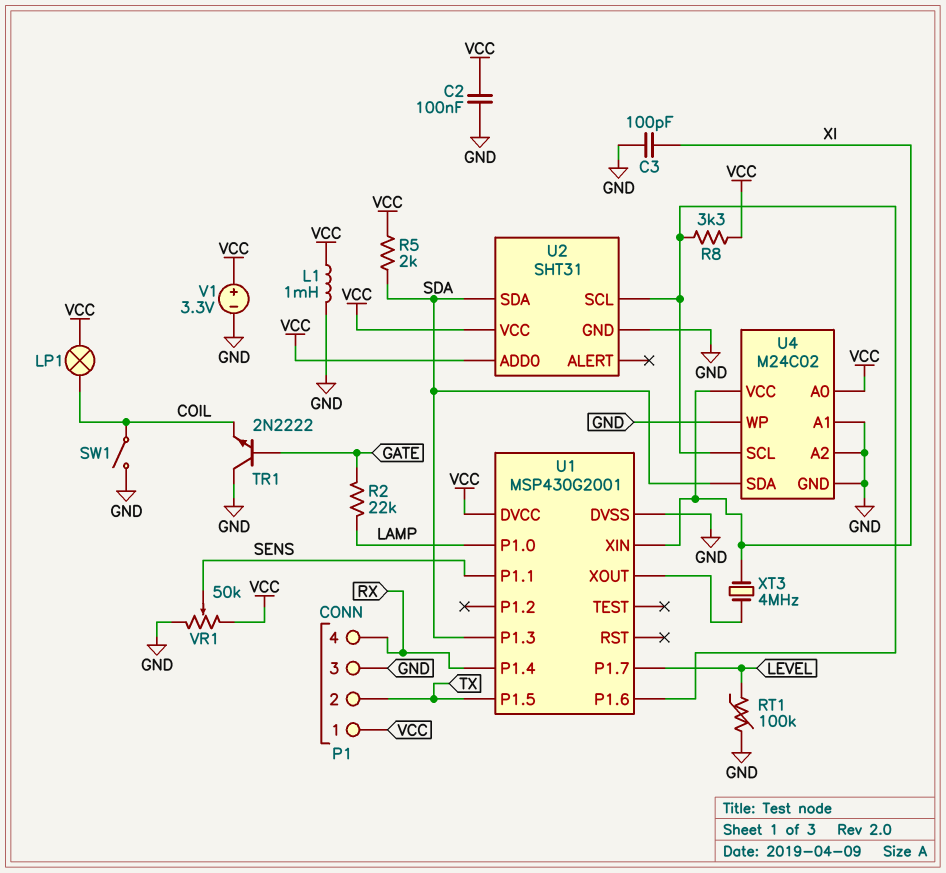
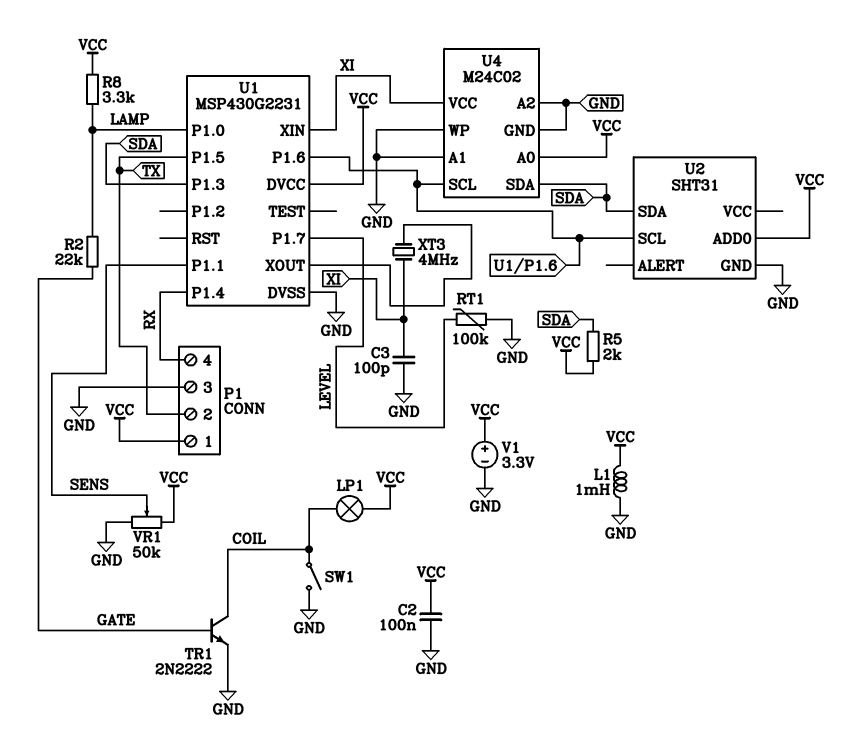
R8: 3.3k (U1/P1.6, VCC) -> 3.3k (LAMP, VCC)
TR1: NPN 2N2222 (B GATE, C GND, E COIL) -> NPN 2N2222 (B GATE, C COIL, E GND)
U1: MSP430G2001 -> MSP430G2231
U2 pin VCC: VCC -> none

